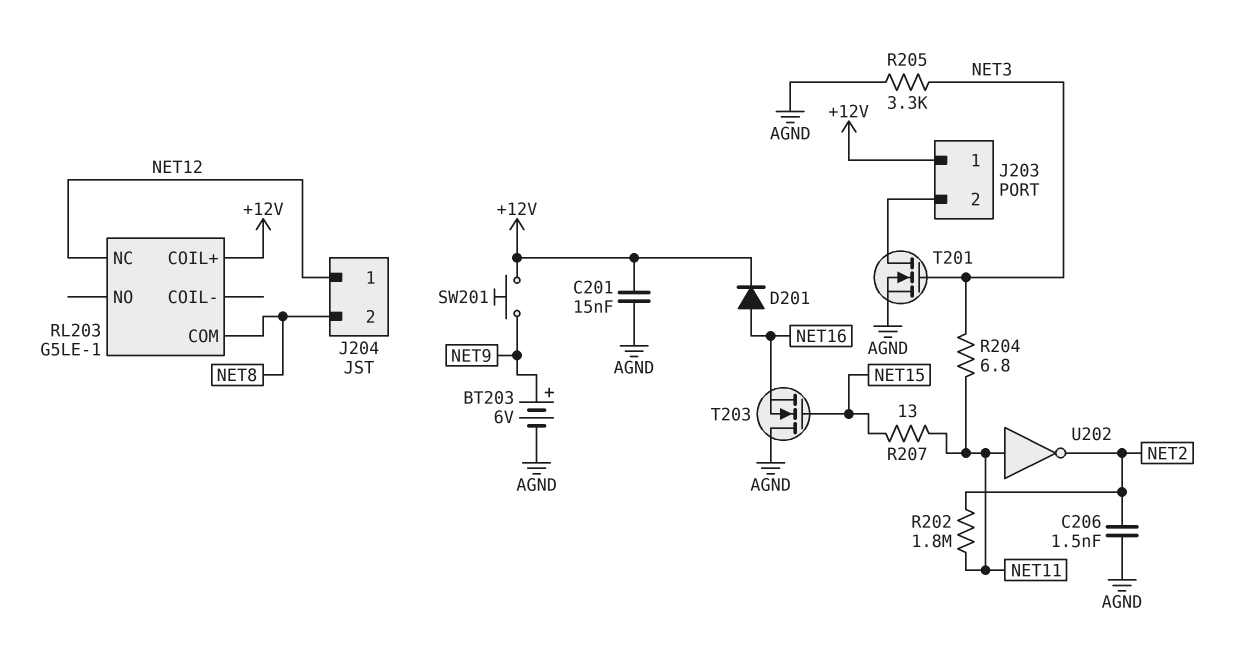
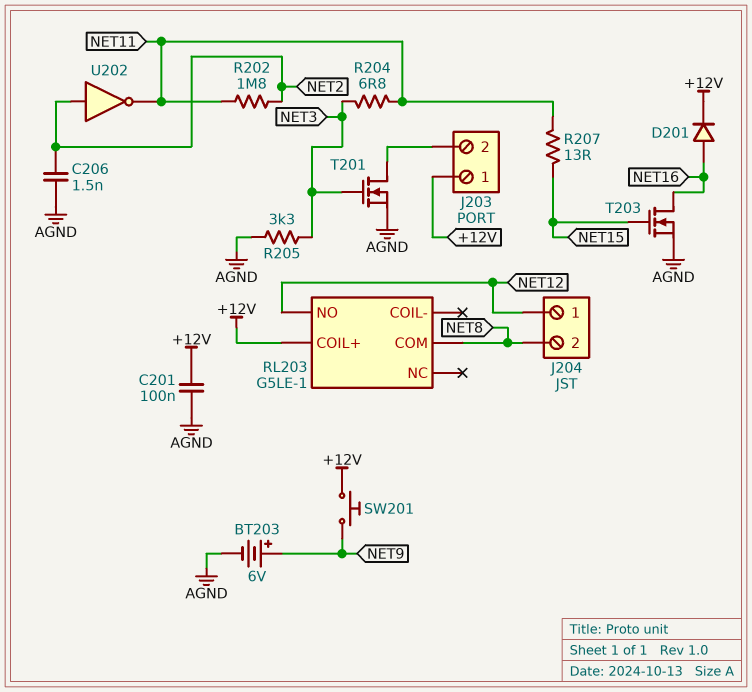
C201: 15nF (+12V, AGND) -> 100nF (+12V, AGND)
RL203 pin NC: NET12 -> none
RL203 pin NO: none -> NET12
T203: NMOS (G NET15, D AGND, S NET16) -> NMOS (G NET15, D NET16, S AGND)
U202: NOT (in NET11, out NET2) -> NOT (in NET2, out NET11)

